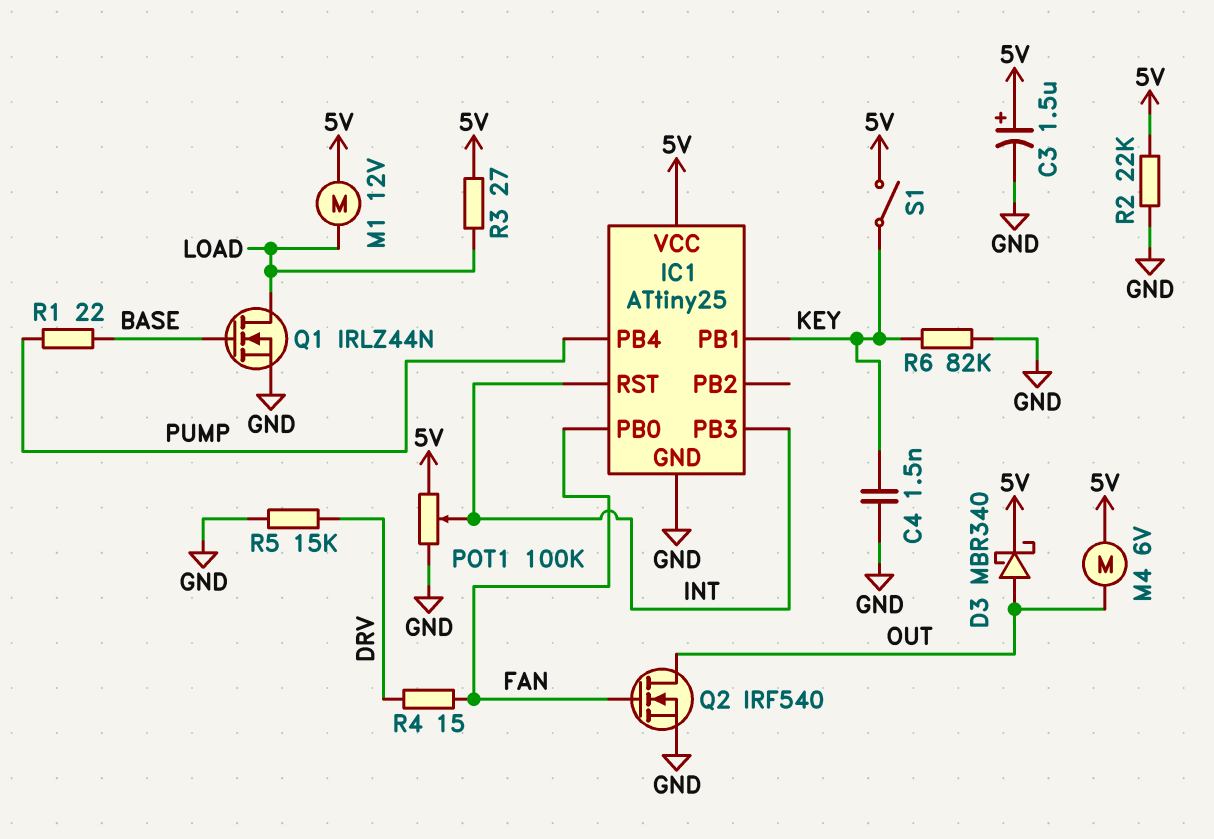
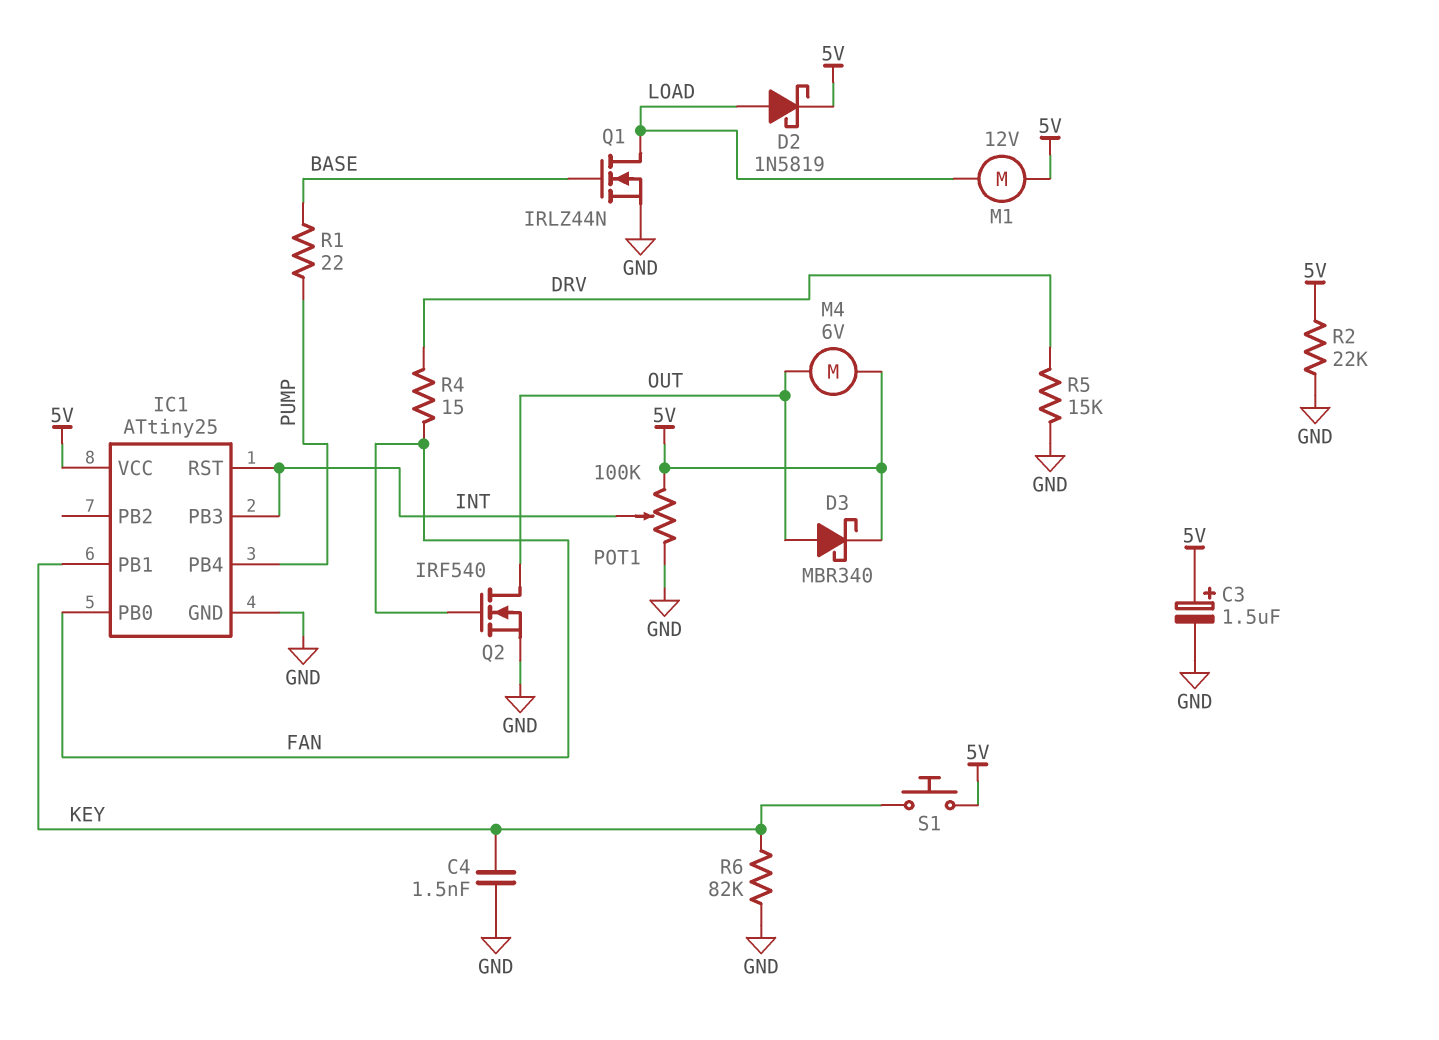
D2: none -> schottky 1N5819 (A LOAD, K 5V)
R3: 27 (5V, LOAD) -> none
S1: switch (5V, KEY) -> button (5V, KEY)

